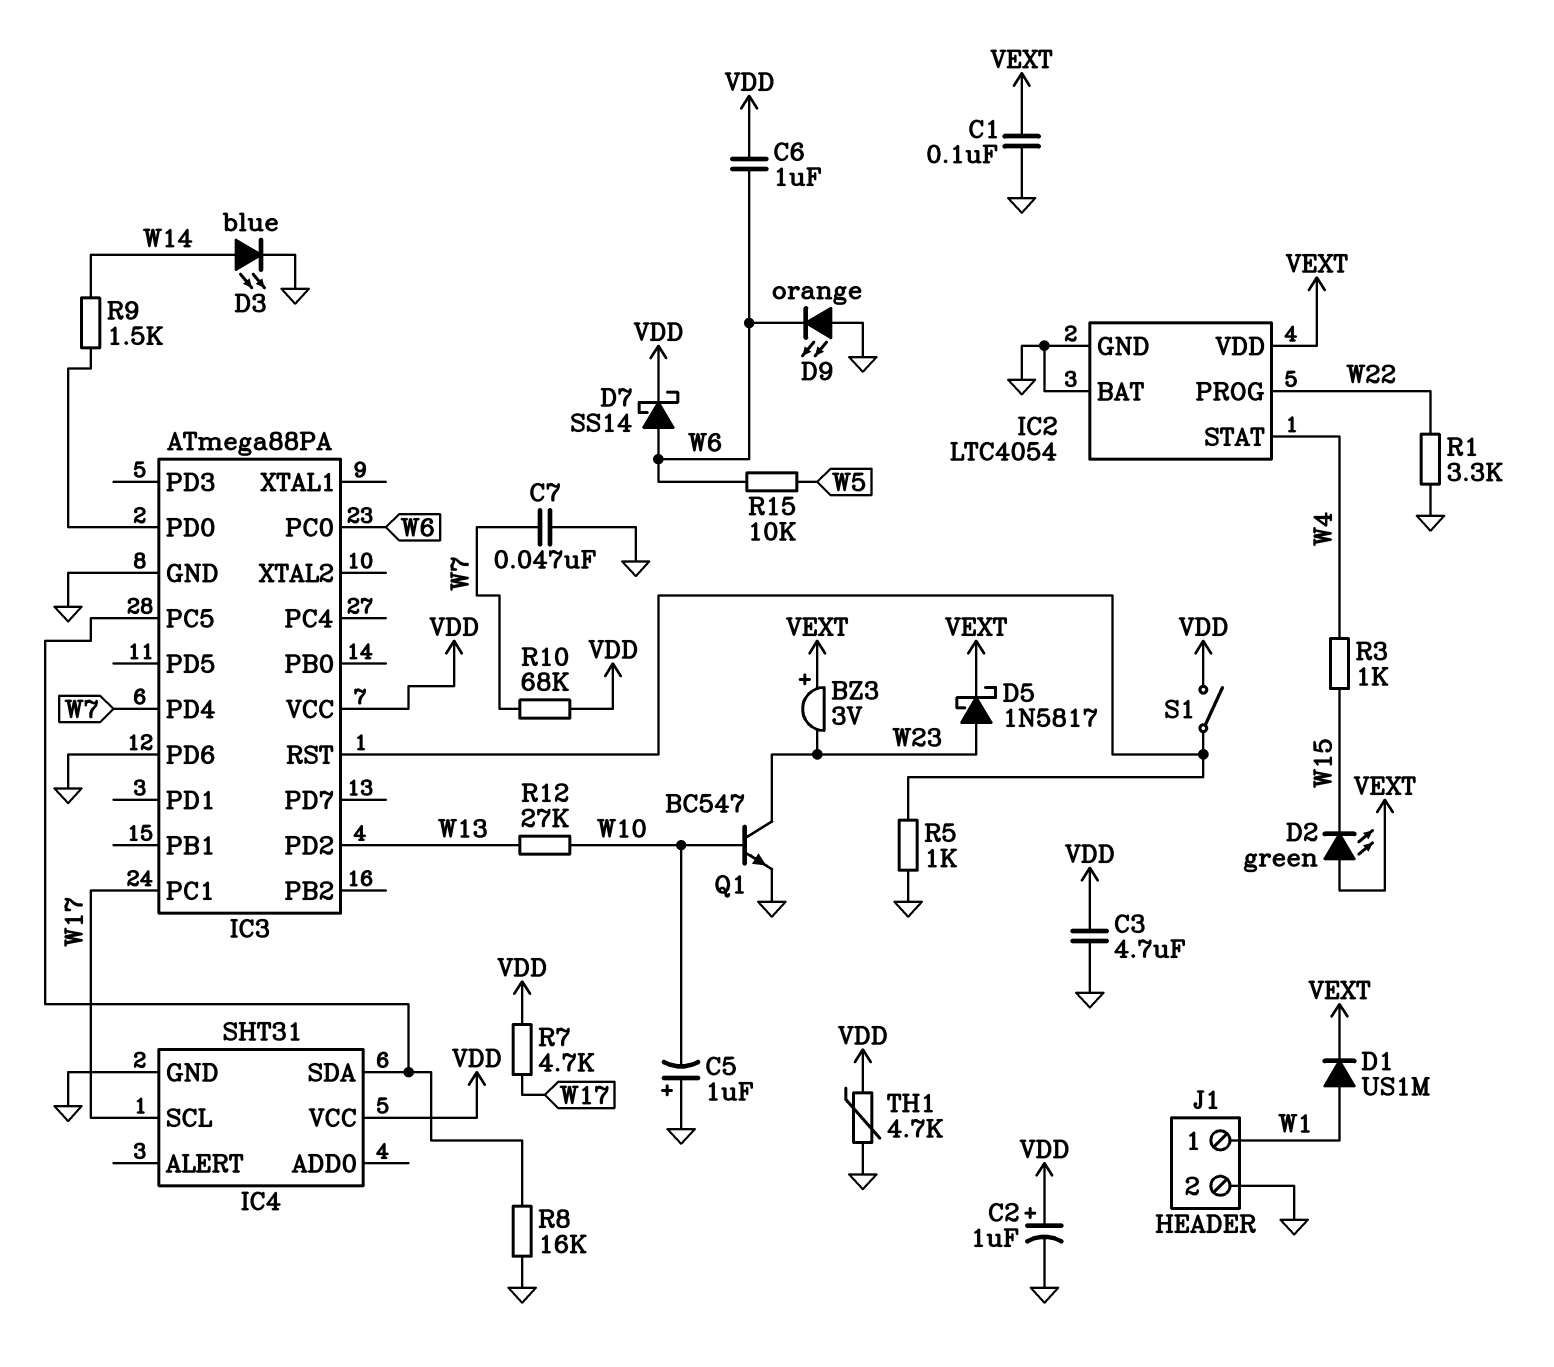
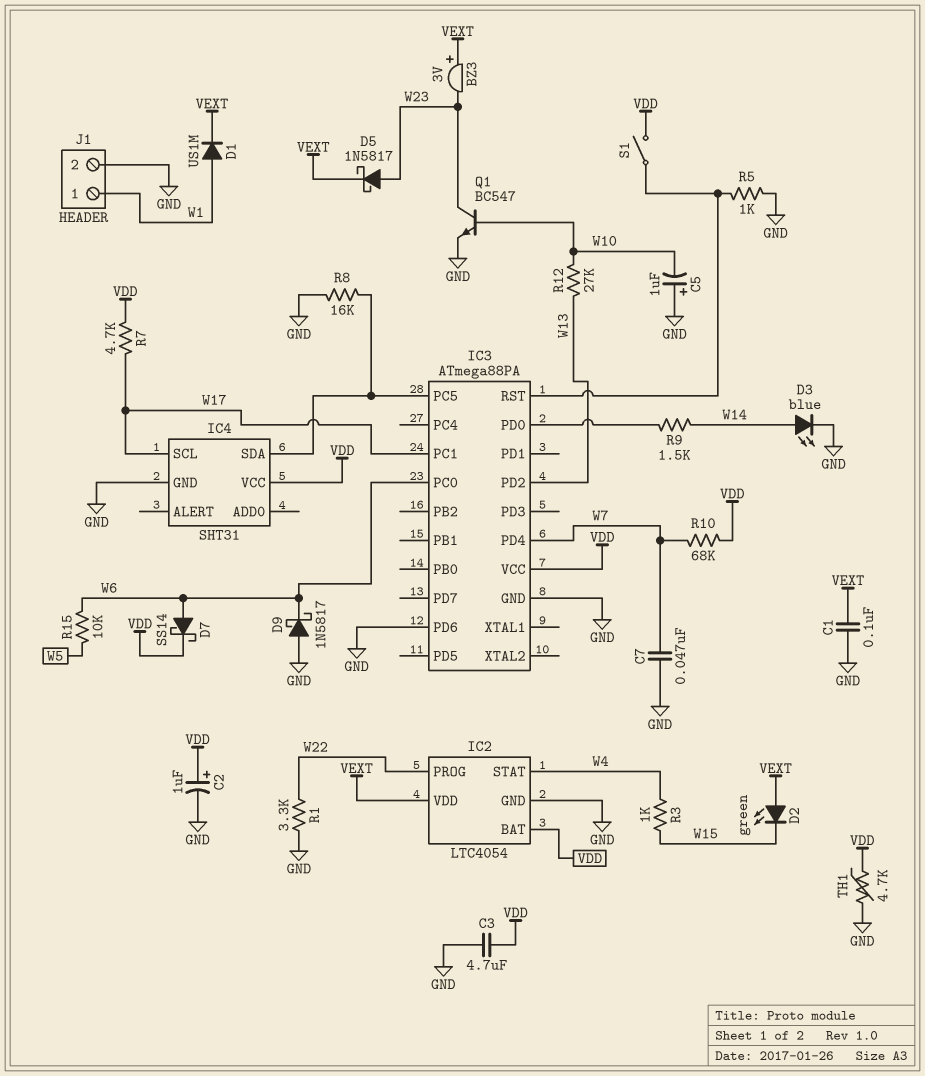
C6: 1uF (VDD, W6) -> none
D9: LED orange (A GND, K W6) -> schottky 1N5817 (A GND, K W6)
IC2 pin BAT: GND -> VDD

